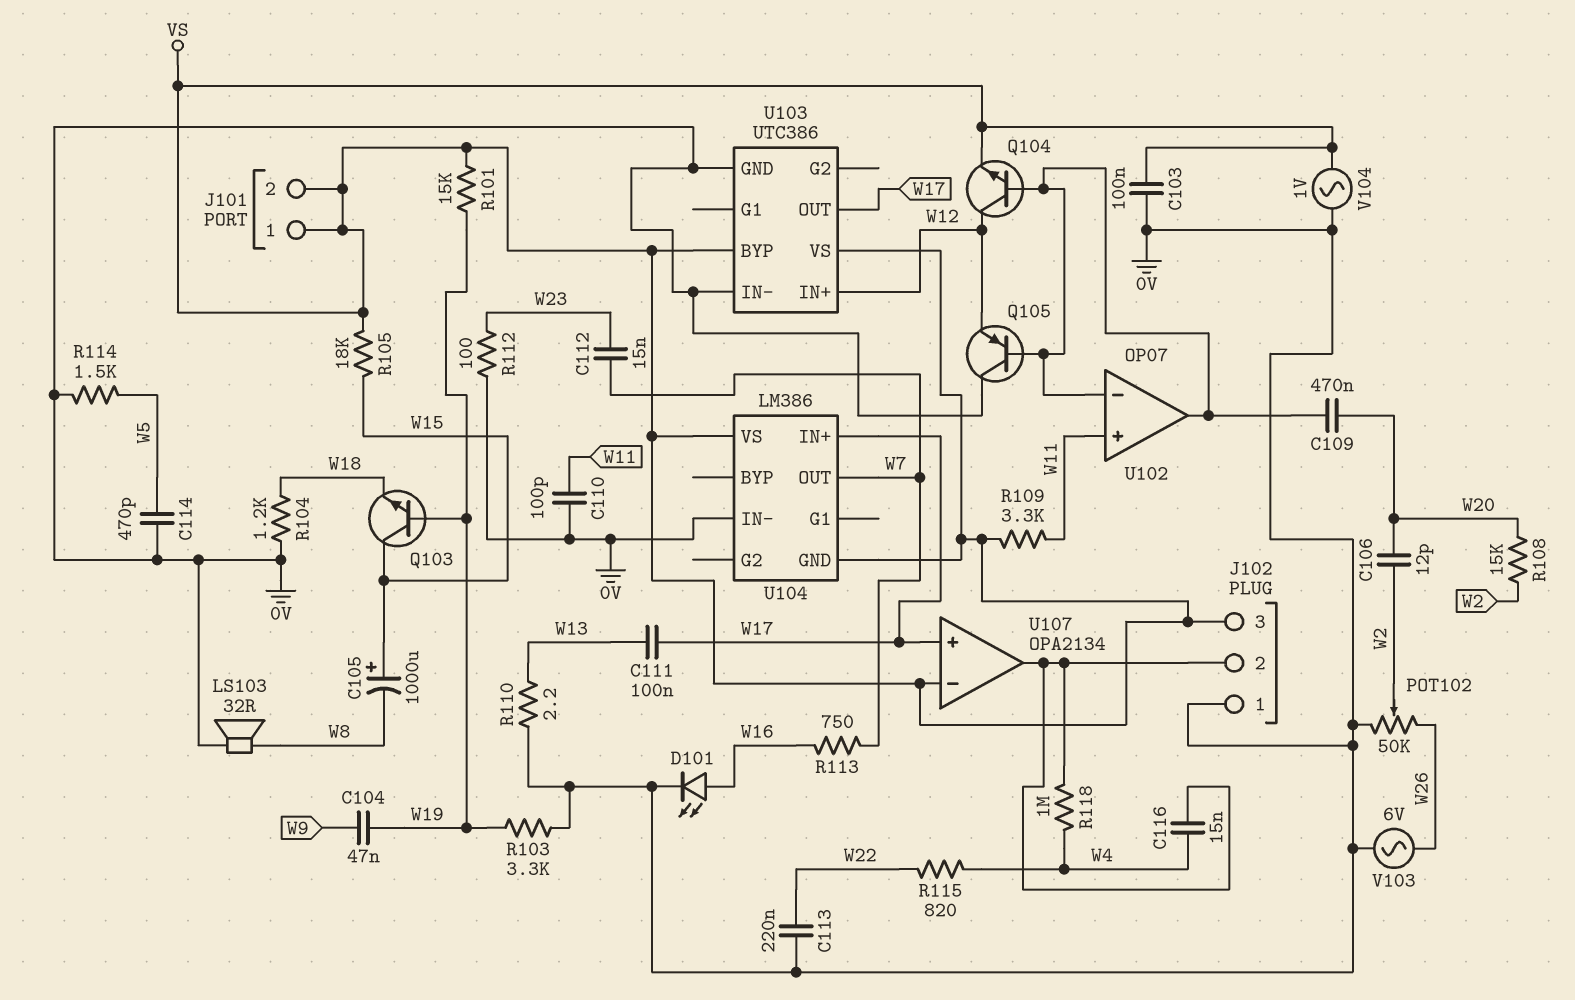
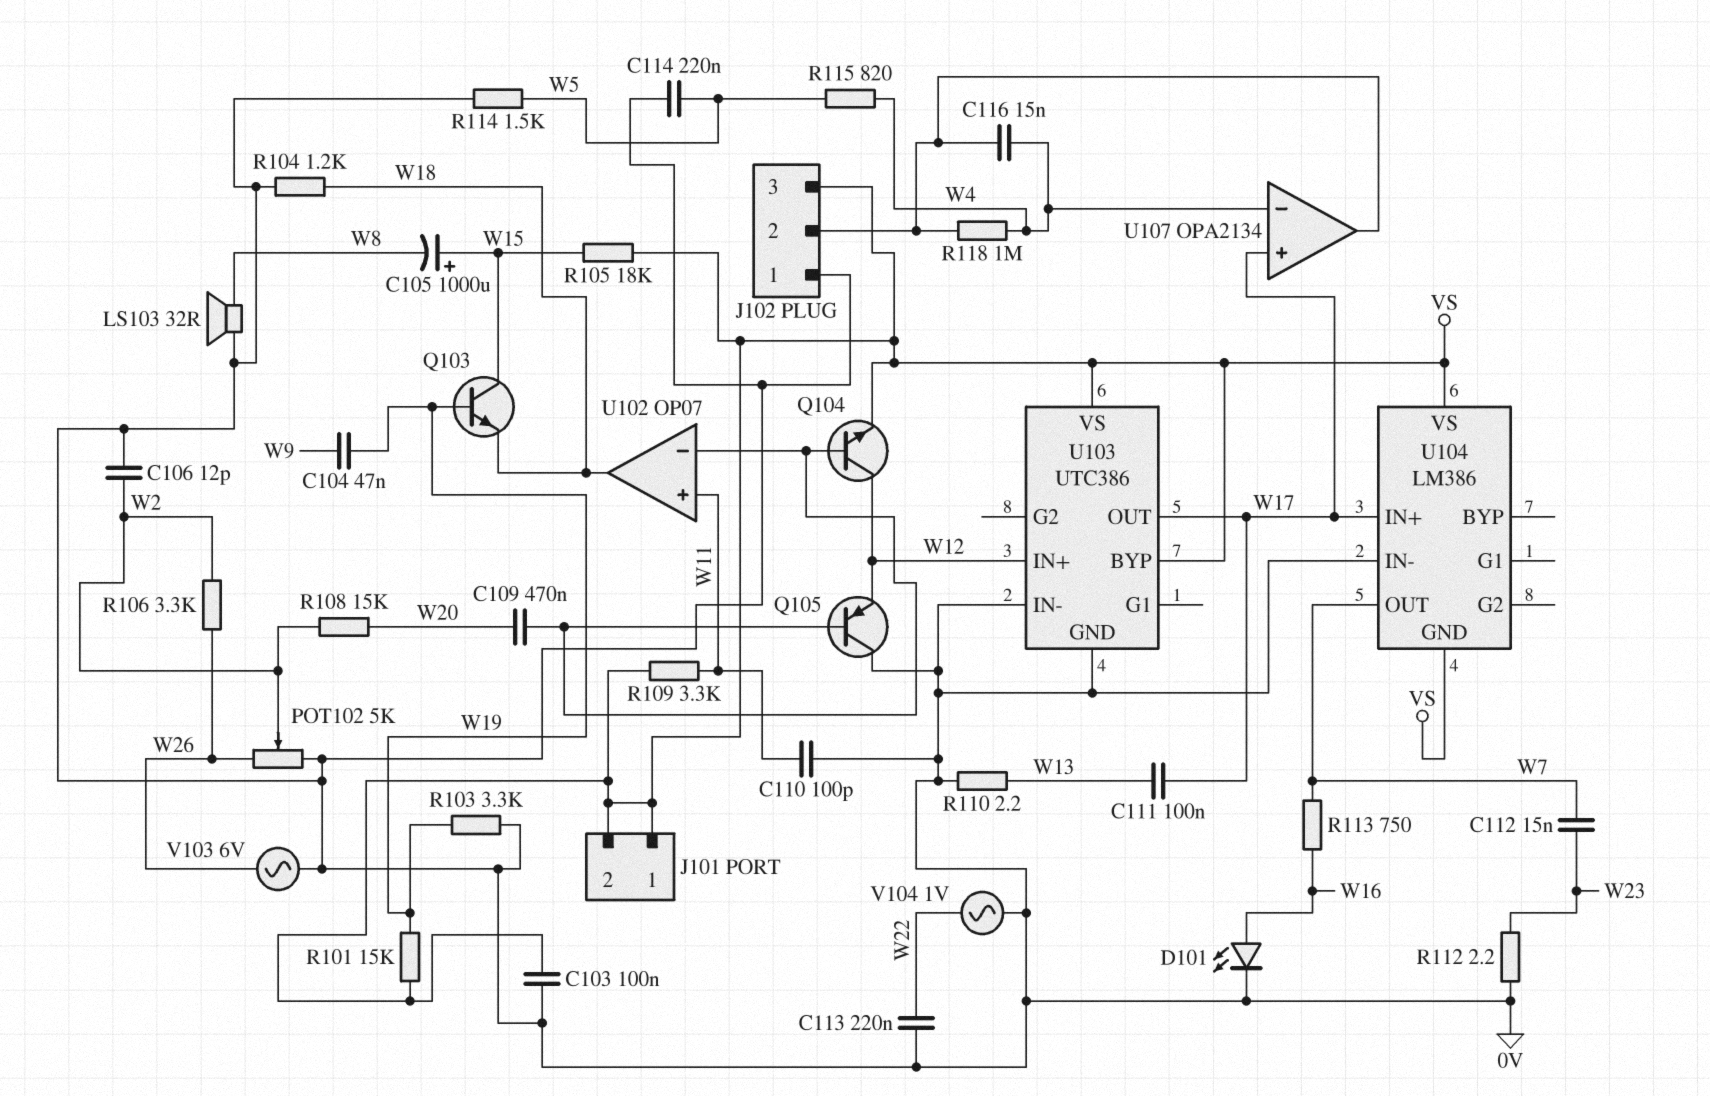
C106: 12pF (W2, W20) -> 12pF (0V, W2)
C114: 470pF (0V, W5) -> 220nF (0V, W5)
POT102: 50k (0V, W26, wiper W2) -> 5k (0V, W26, wiper W2)
R106: none -> 3.3k (W2, W26)
R112: 100 (0V, W23) -> 2.2 (0V, W23)
R115: 820 (W4, W22) -> 820 (W4, W5)
U102 pin out: U102/in- -> W18
U107 pin in-: VS -> W4
V104: AC 1V (0V, VS) -> AC 1V (0V, W22)

